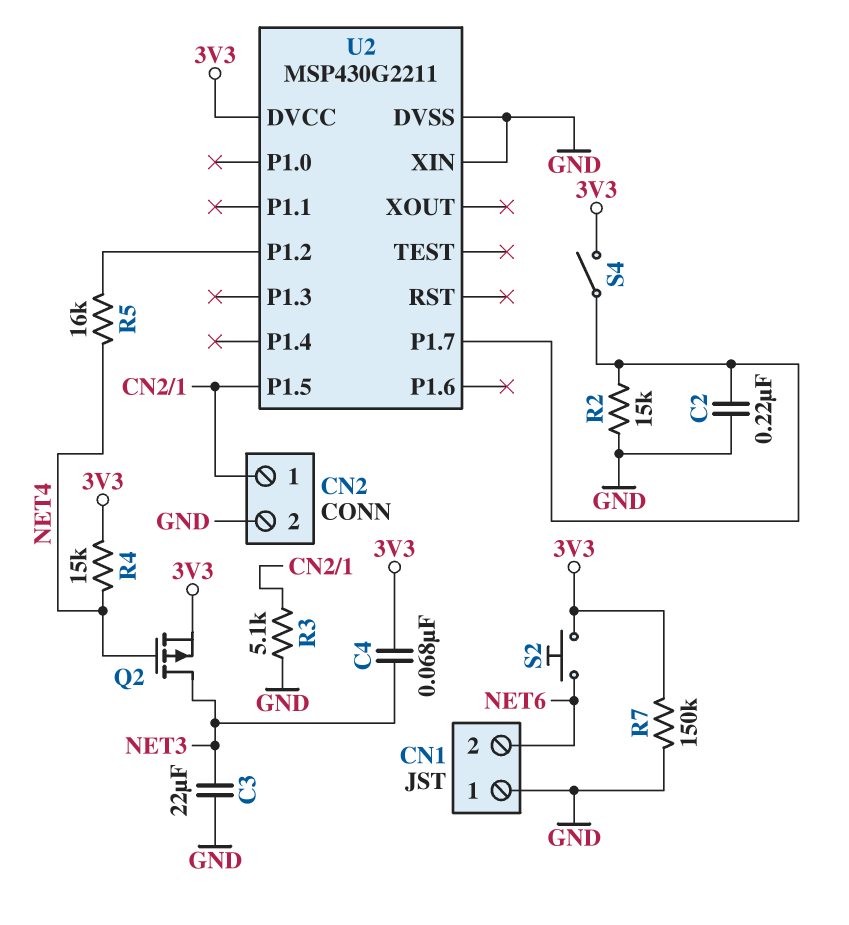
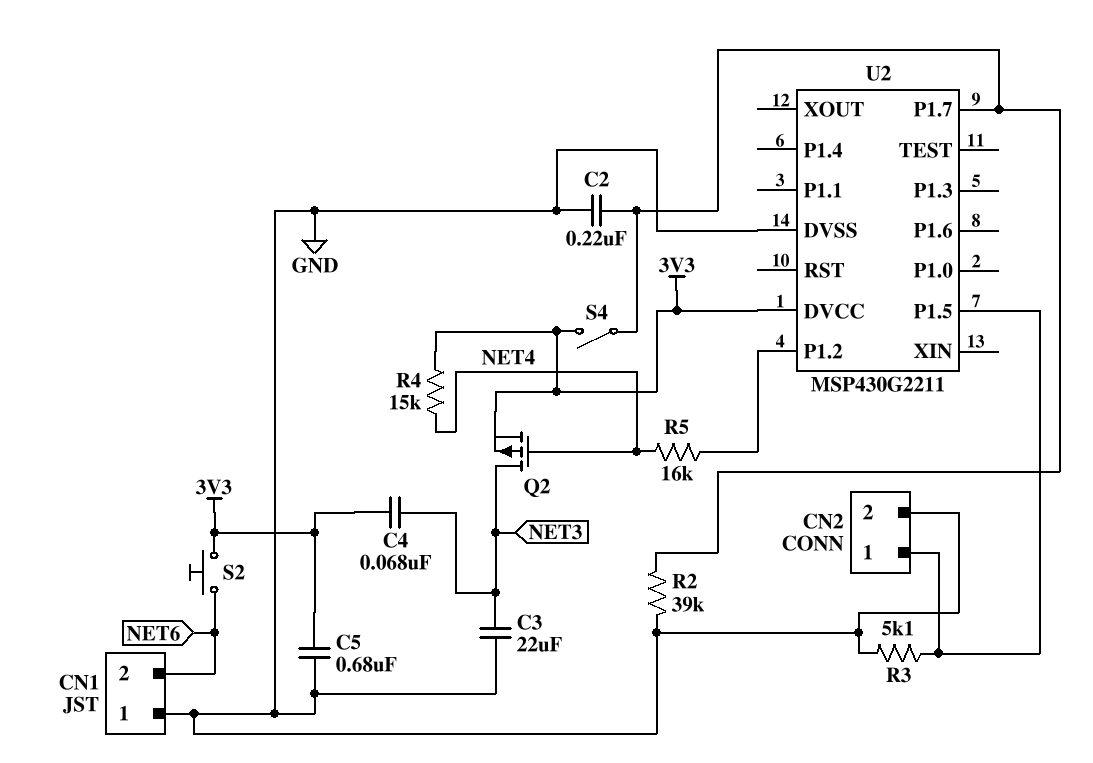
C5: none -> 680nF (3V3, GND)
R2: 15k (GND, U2/P1.7) -> 39k (GND, U2/P1.7)
R7: 150k (3V3, GND) -> none
U2 pin XIN: GND -> none

